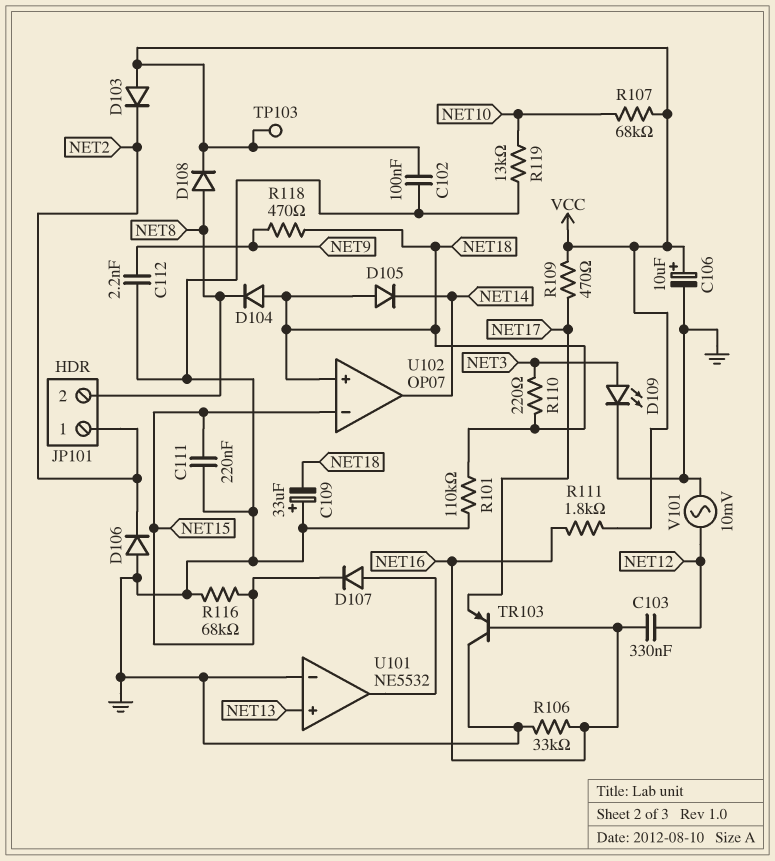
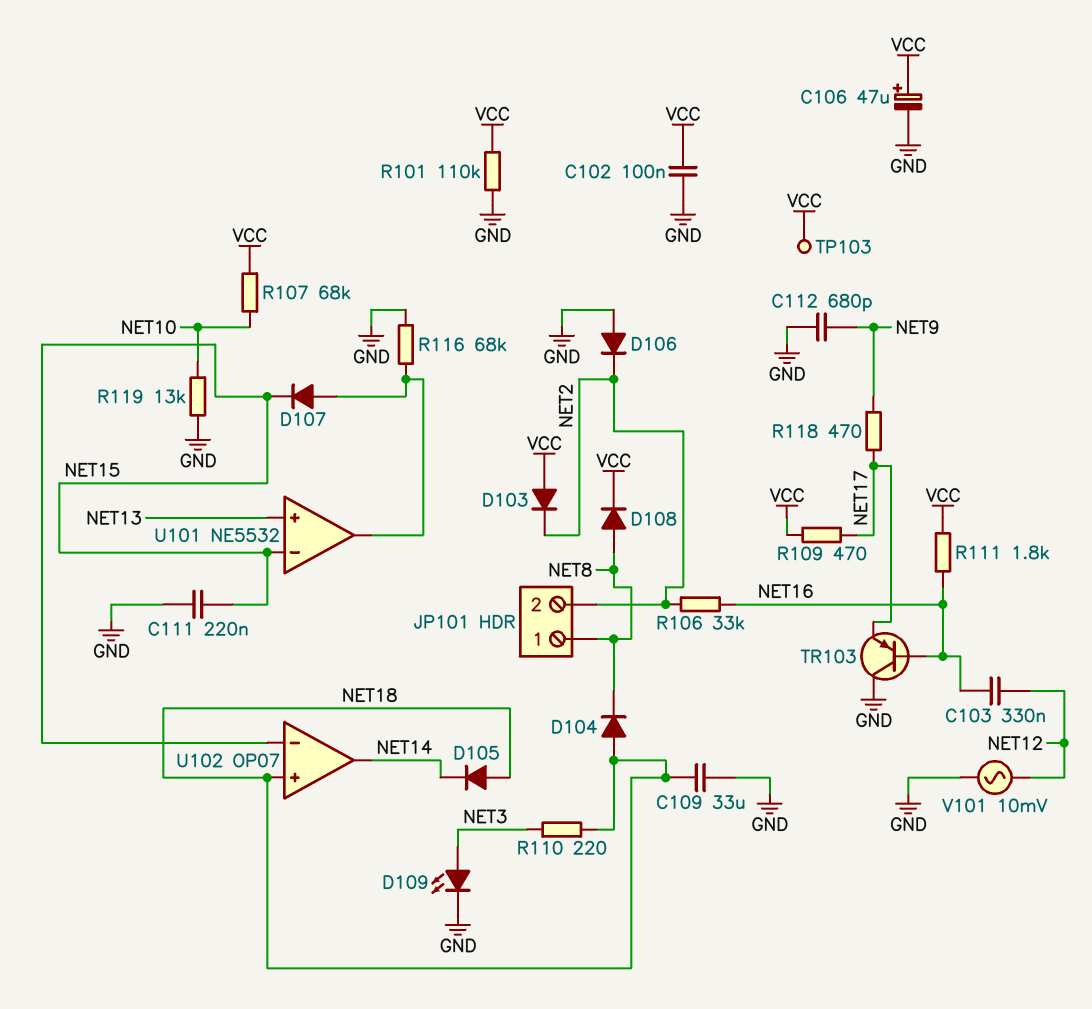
C106: 10uF (plus VCC, minus GND) -> 47uF (plus VCC, minus GND)
C109: 33uF (plus GND, minus NET18) -> 33uF (GND, NET18)
C112: 2.2nF (GND, NET9) -> 680pF (GND, NET9)
JP101 pin 1: NET2 -> NET8
JP101 pin 2: NET8 -> NET2
R101: 110k (GND, NET18) -> 110k (GND, VCC)
R106: 33k (GND, NET16) -> 33k (NET2, NET16)
R116: 68k (GND, NET15) -> 68k (GND, U101/out)
R118: 470 (NET9, NET18) -> 470 (NET9, NET17)
U101 pin in-: GND -> NET15

